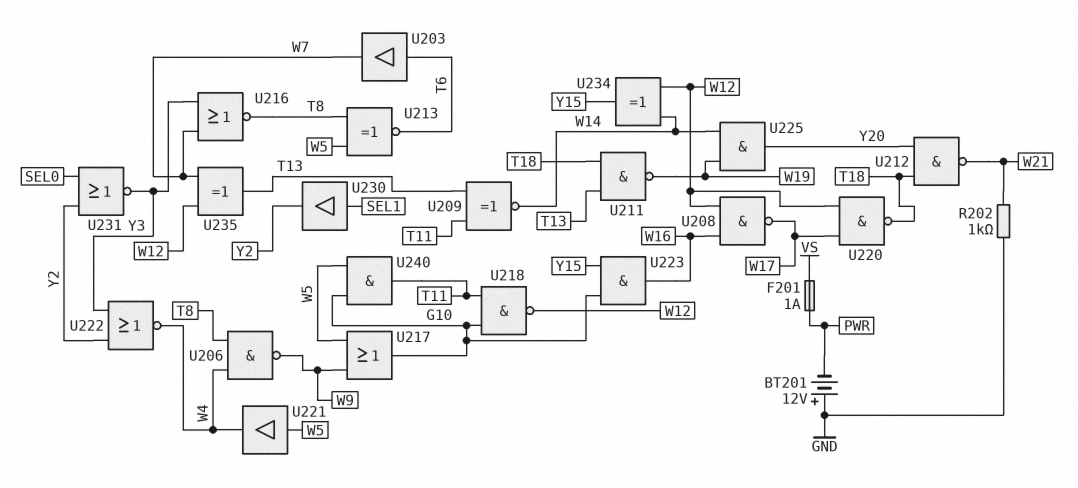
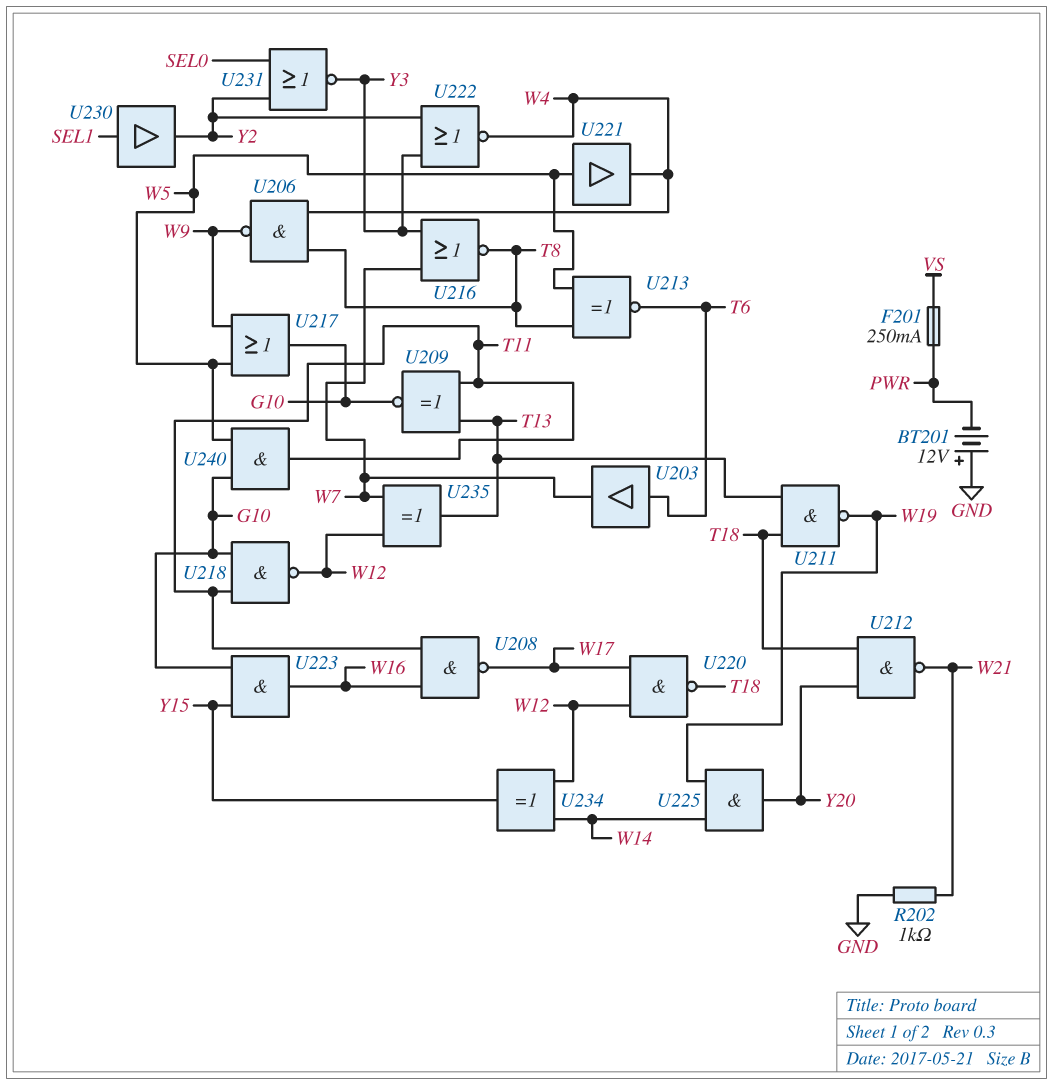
F201: 1A (PWR, VS) -> 250mA (PWR, VS)
U208: NAND (in W12, in W16, out W17) -> NAND (in T11, in W16, out W17)
U209: XNOR (in T11, in T13, out W14) -> XNOR (in T11, in T13, out G10)

